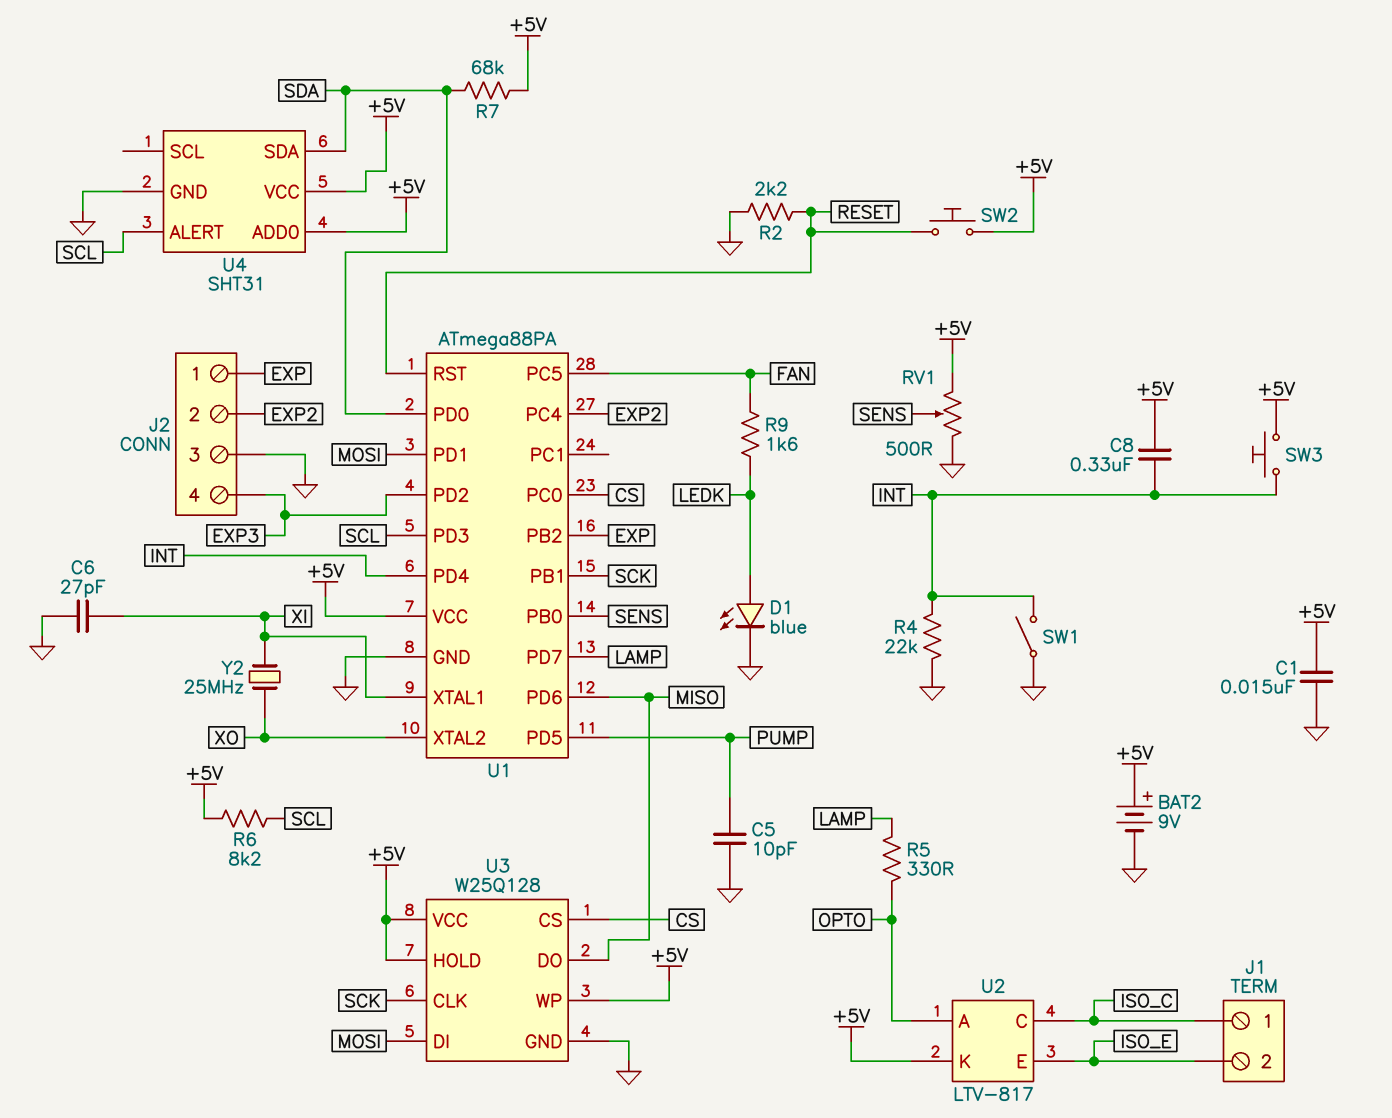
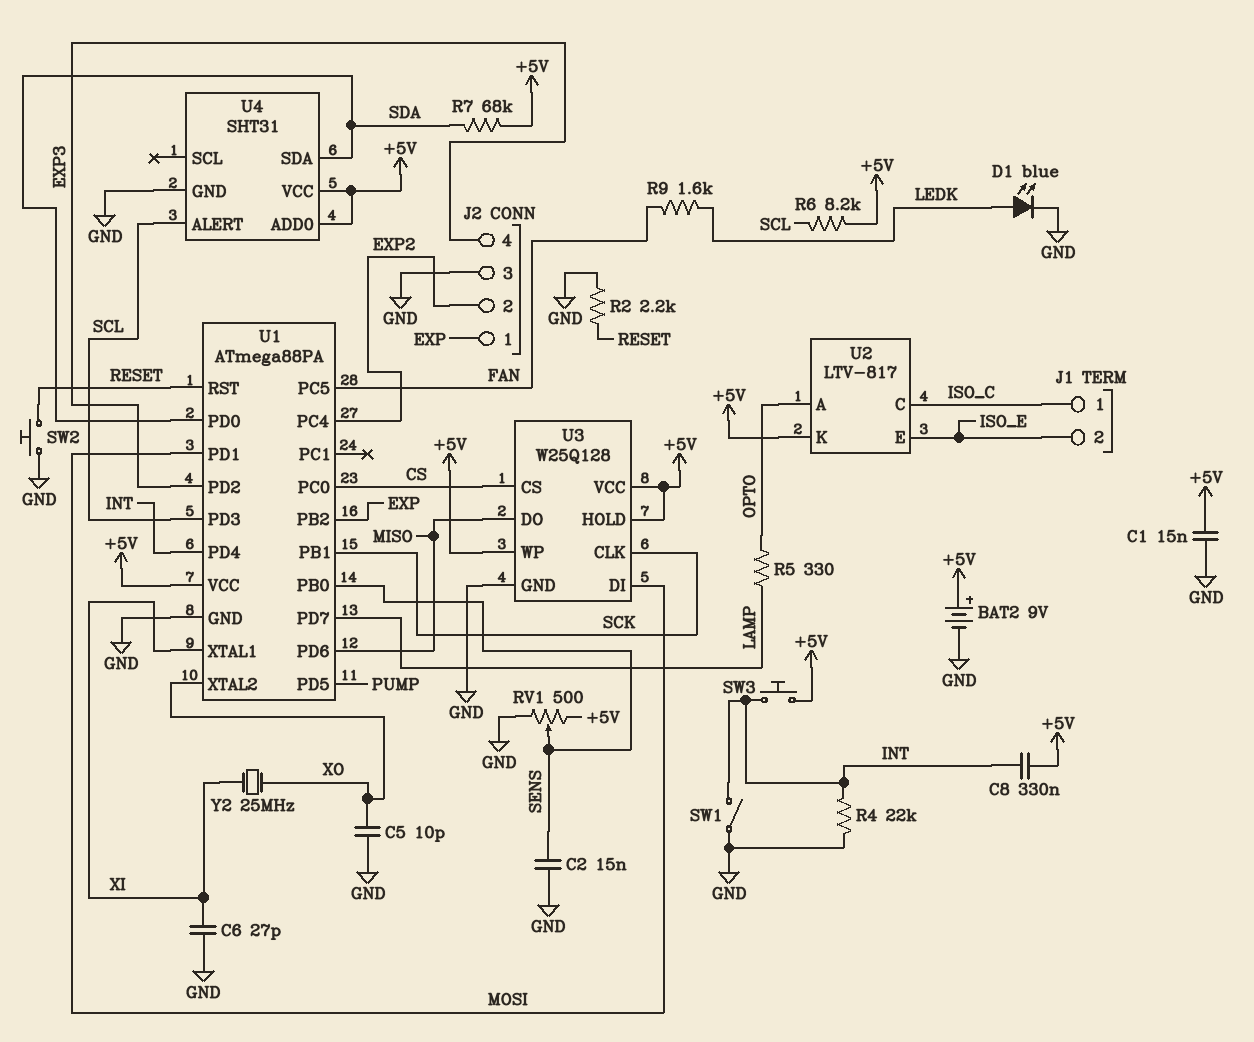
C2: none -> 15nF (GND, SENS)
C5: 10pF (GND, PUMP) -> 10pF (GND, XO)
SW2: button (+5V, RESET) -> button (GND, RESET)

